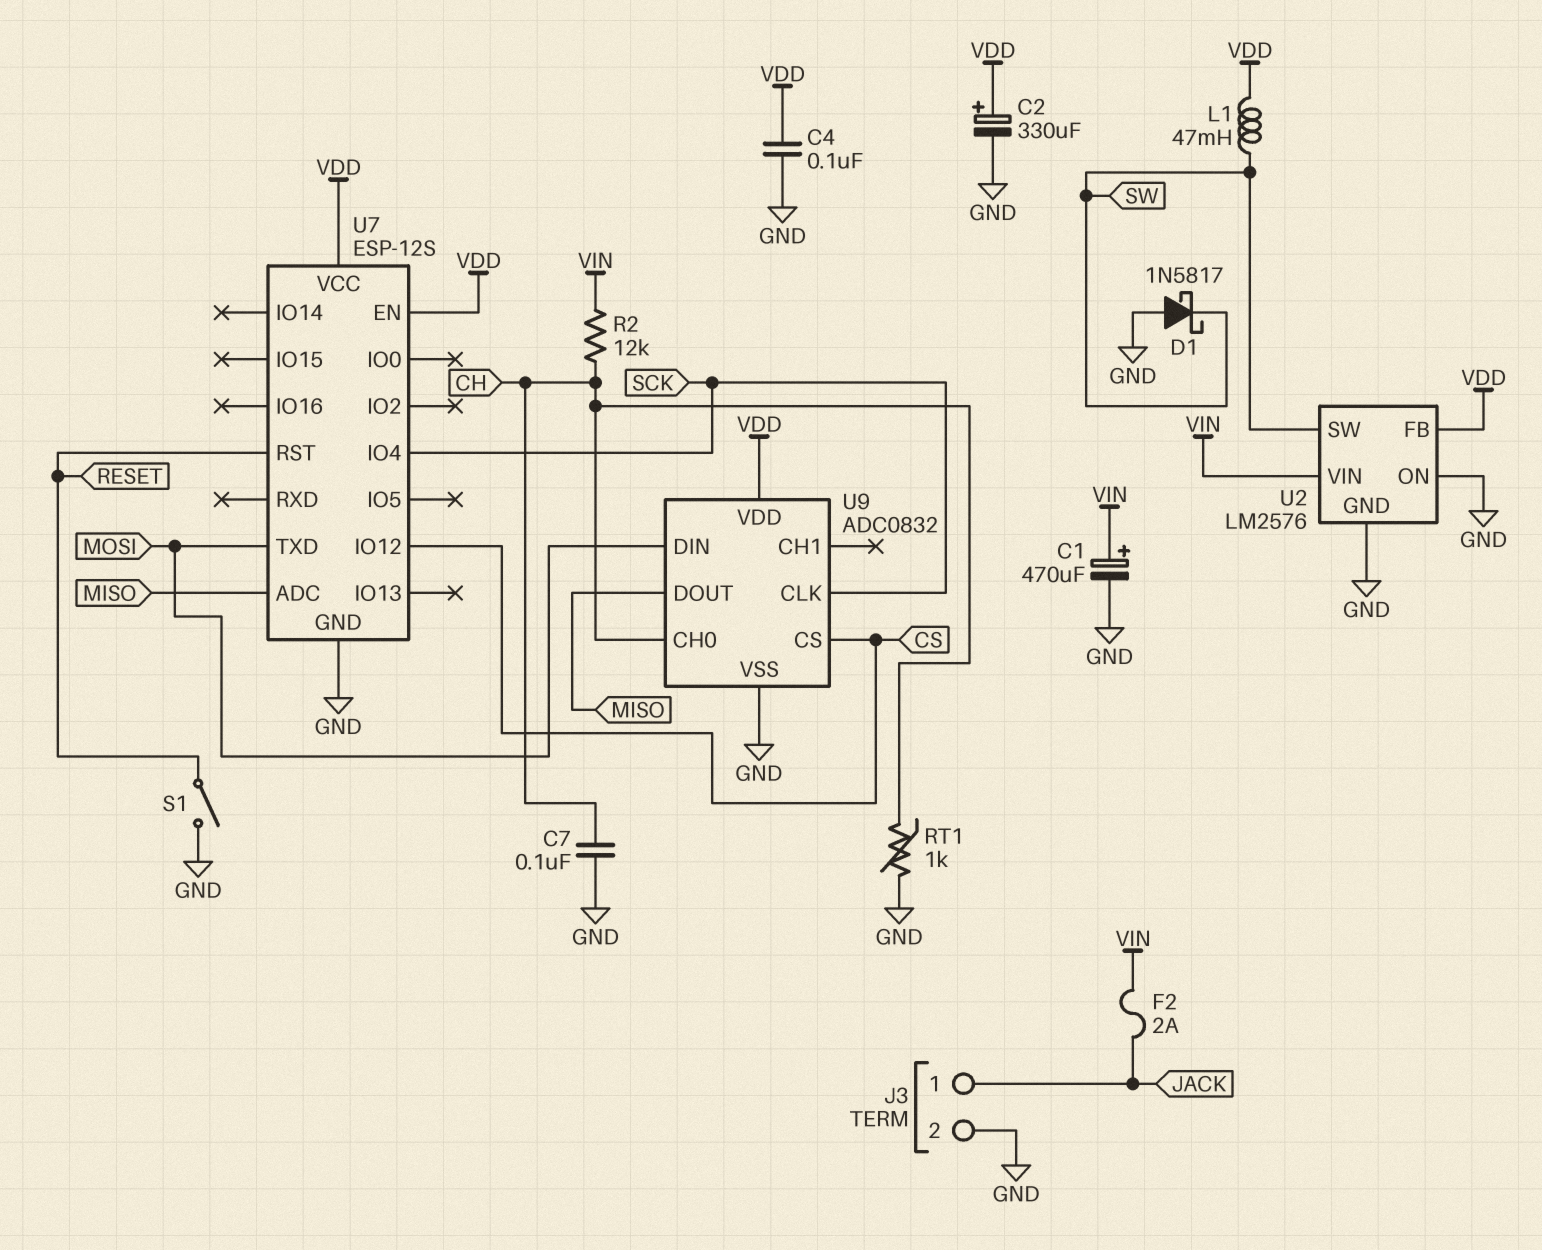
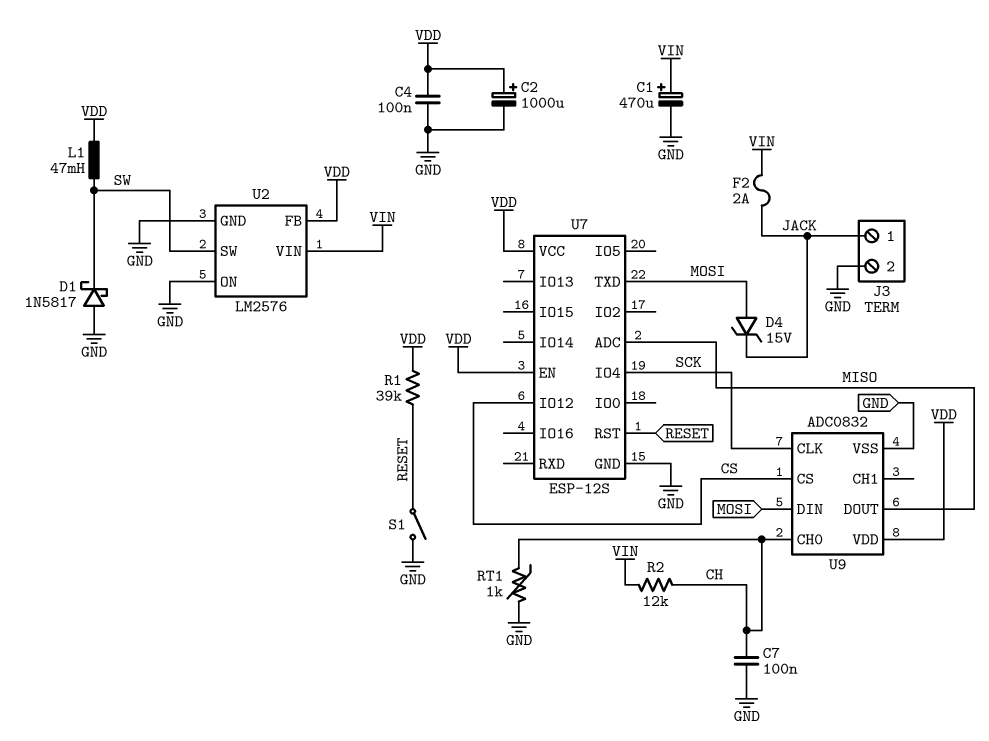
C2: 330uF (plus VDD, minus GND) -> 1000uF (plus VDD, minus GND)
D4: none -> zener 15V (A MOSI, K JACK)
R1: none -> 39k (RESET, VDD)

